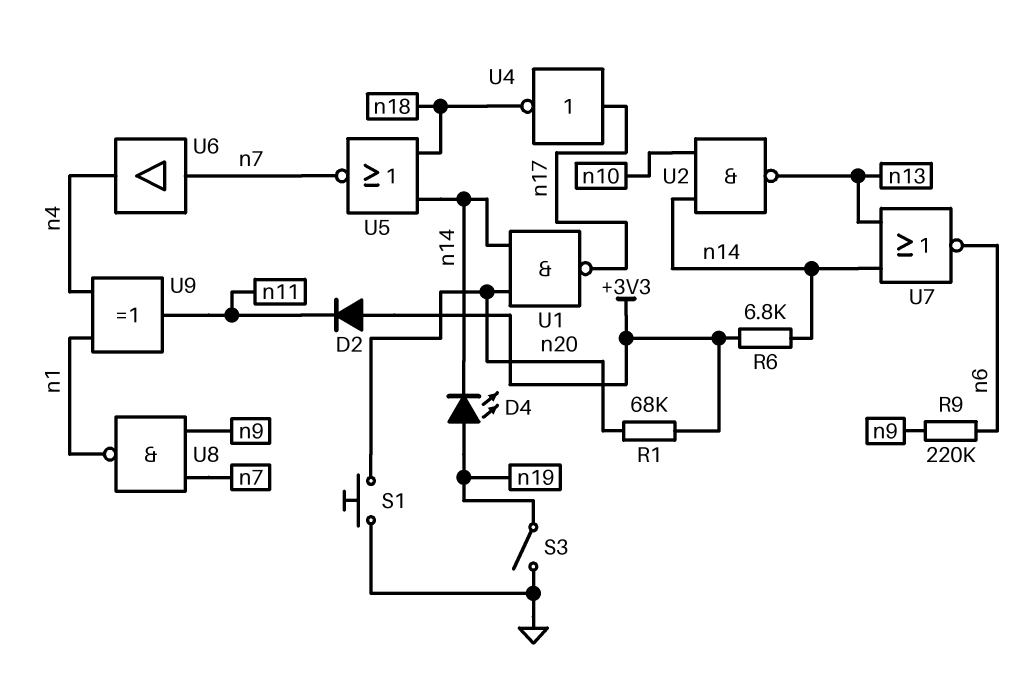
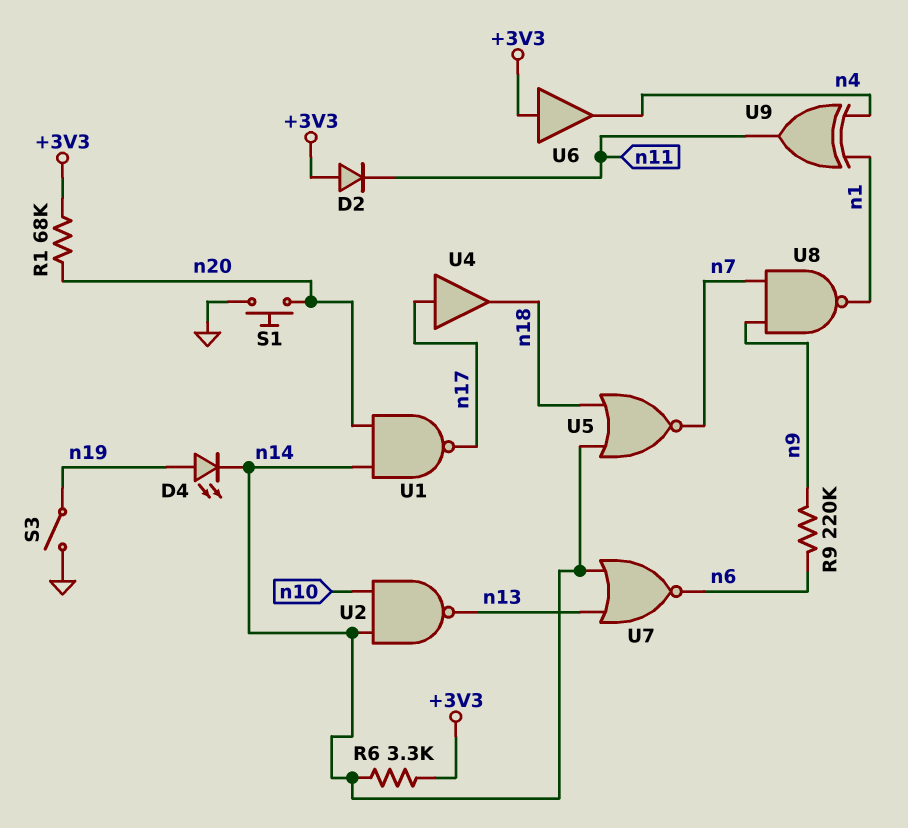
R6: 6.8k (+3V3, n14) -> 3.3k (+3V3, n14)
U4: NOT (in n17, out n18) -> buffer (in n17, out n18)
U6: buffer (in n7, out n4) -> buffer (in +3V3, out n4)

